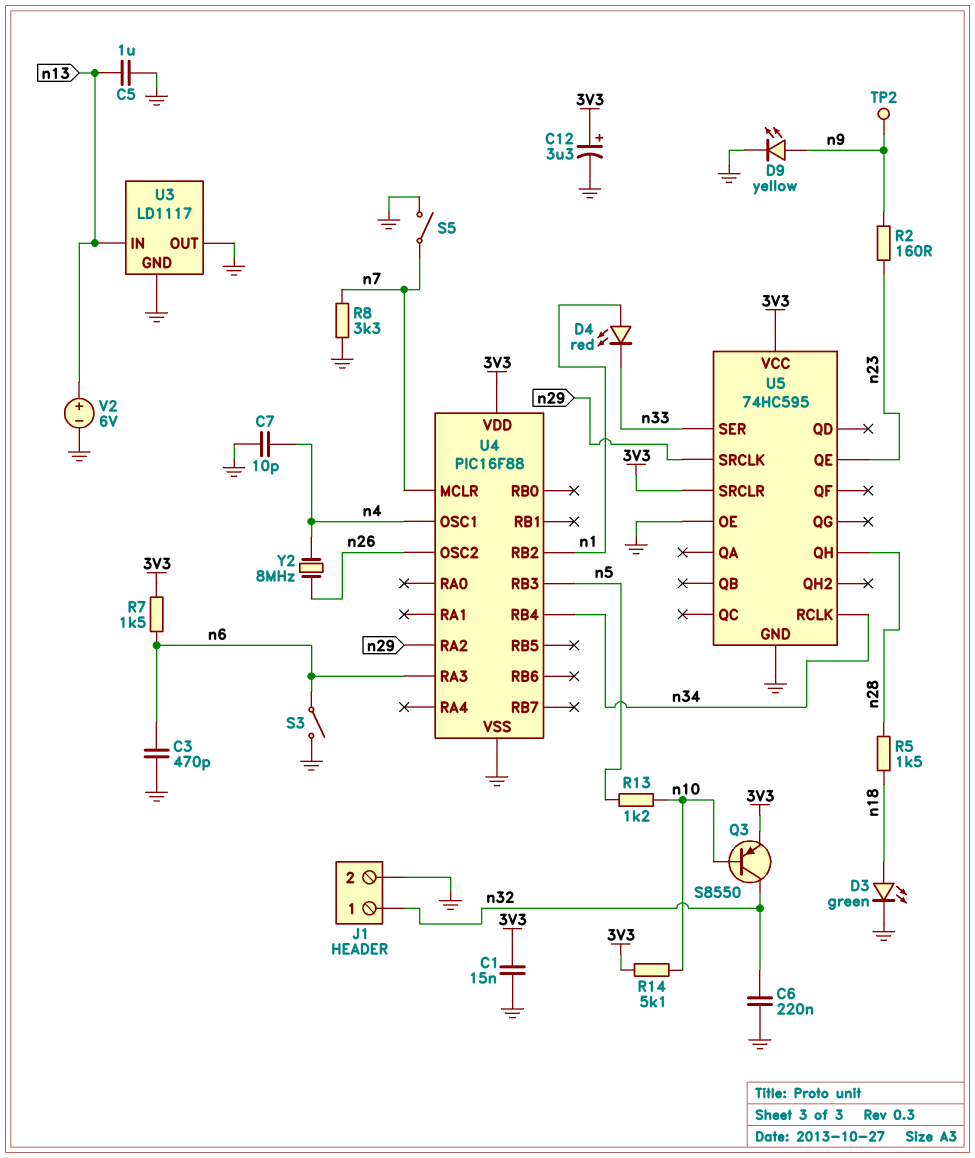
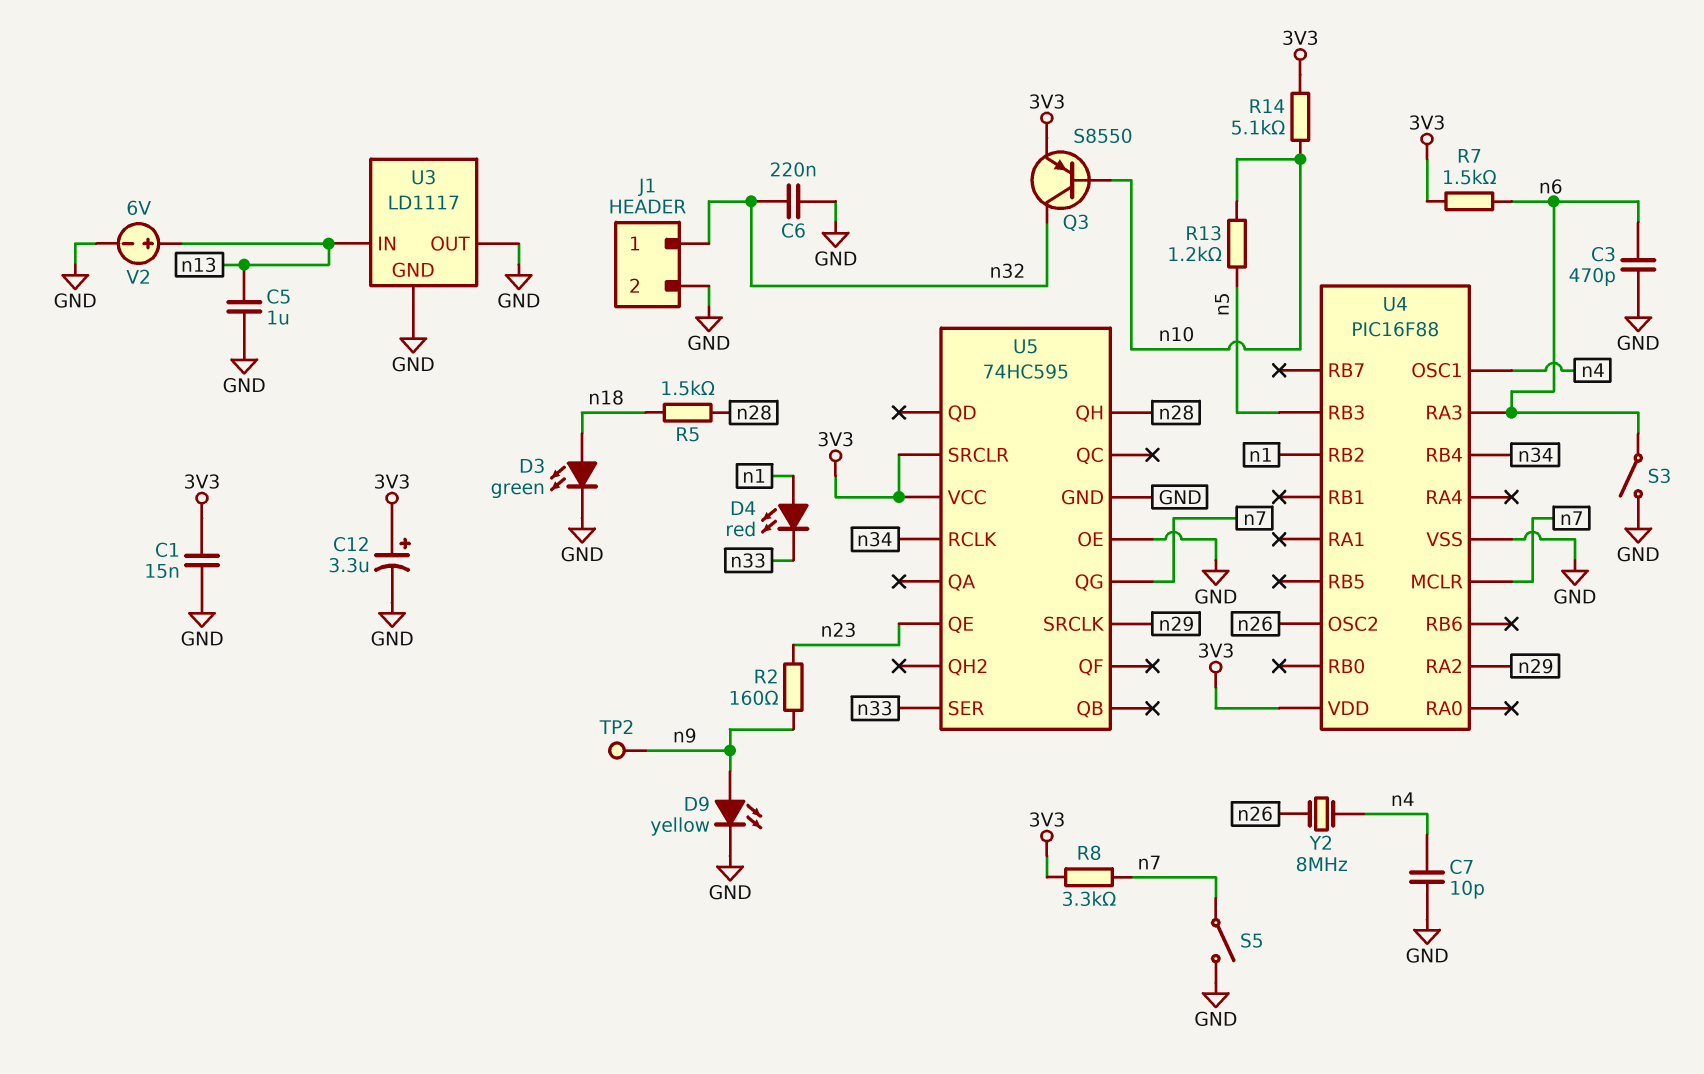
R8: 3.3k (GND, n7) -> 3.3k (3V3, n7)
U5 pin QG: none -> n7

